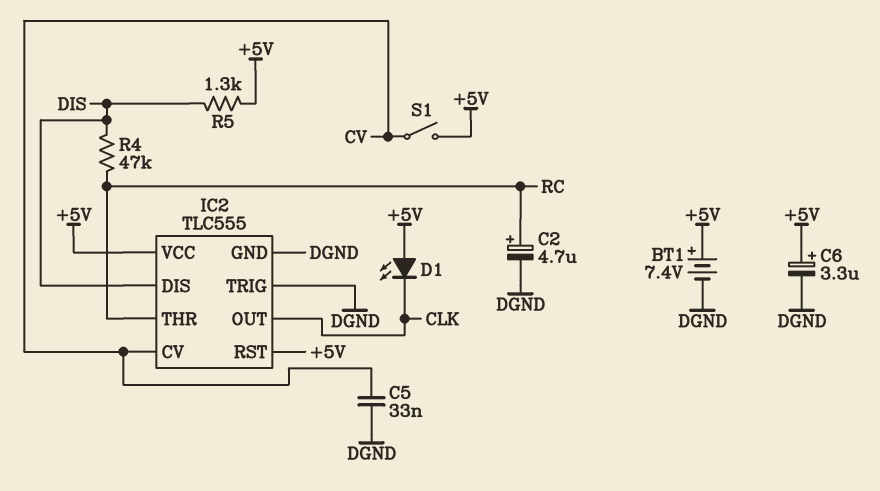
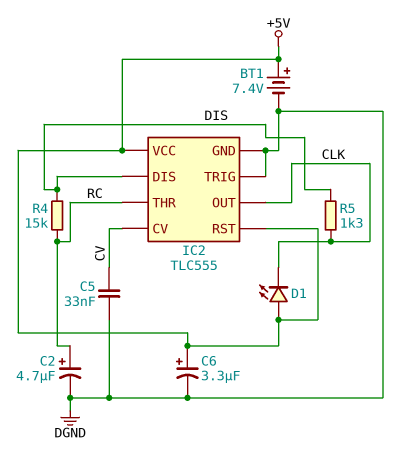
R4: 47k (DIS, RC) -> 15k (DIS, RC)
R5: 1.3k (+5V, DIS) -> 1.3k (CLK, DIS)
S1: switch (+5V, CV) -> none

